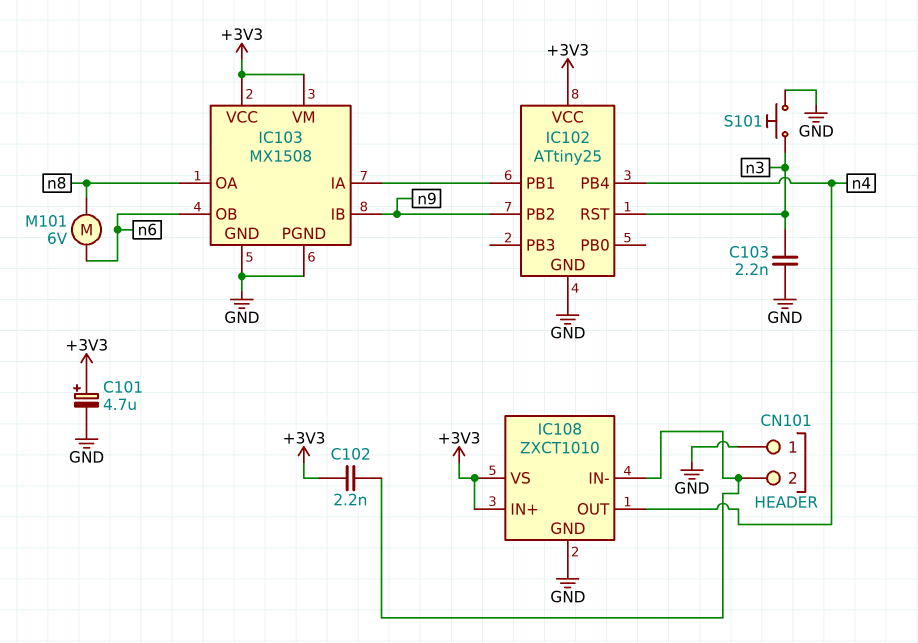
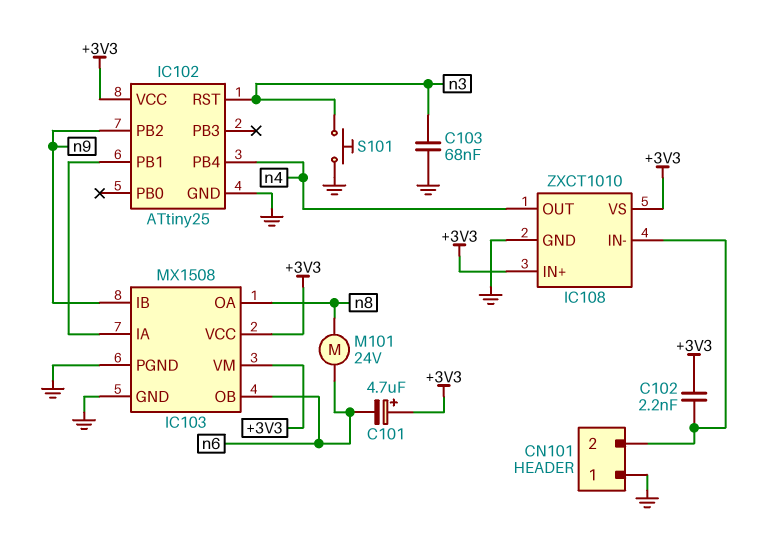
C101: 4.7uF (plus +3V3, minus GND) -> 4.7uF (plus +3V3, minus n6)
C103: 2.2nF (GND, n3) -> 68nF (GND, n3)
M101: motor 6V (n6, n8) -> motor 24V (n6, n8)

